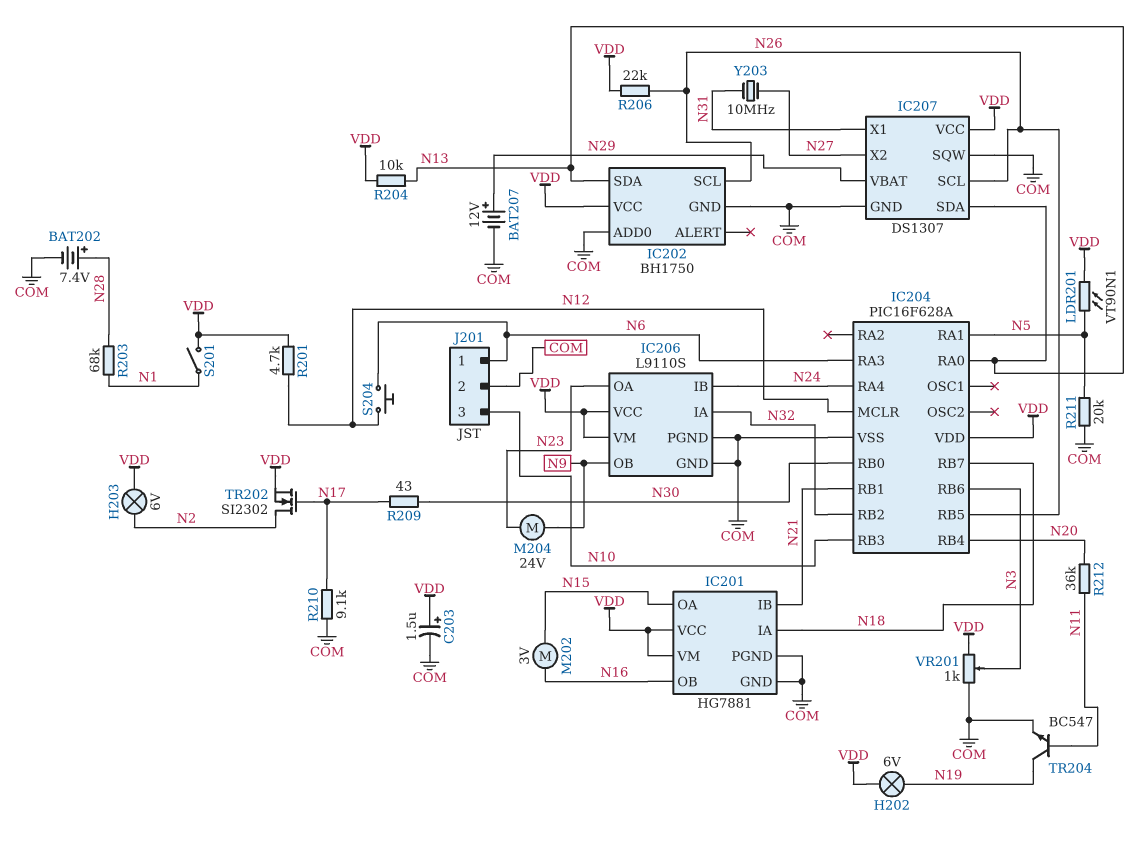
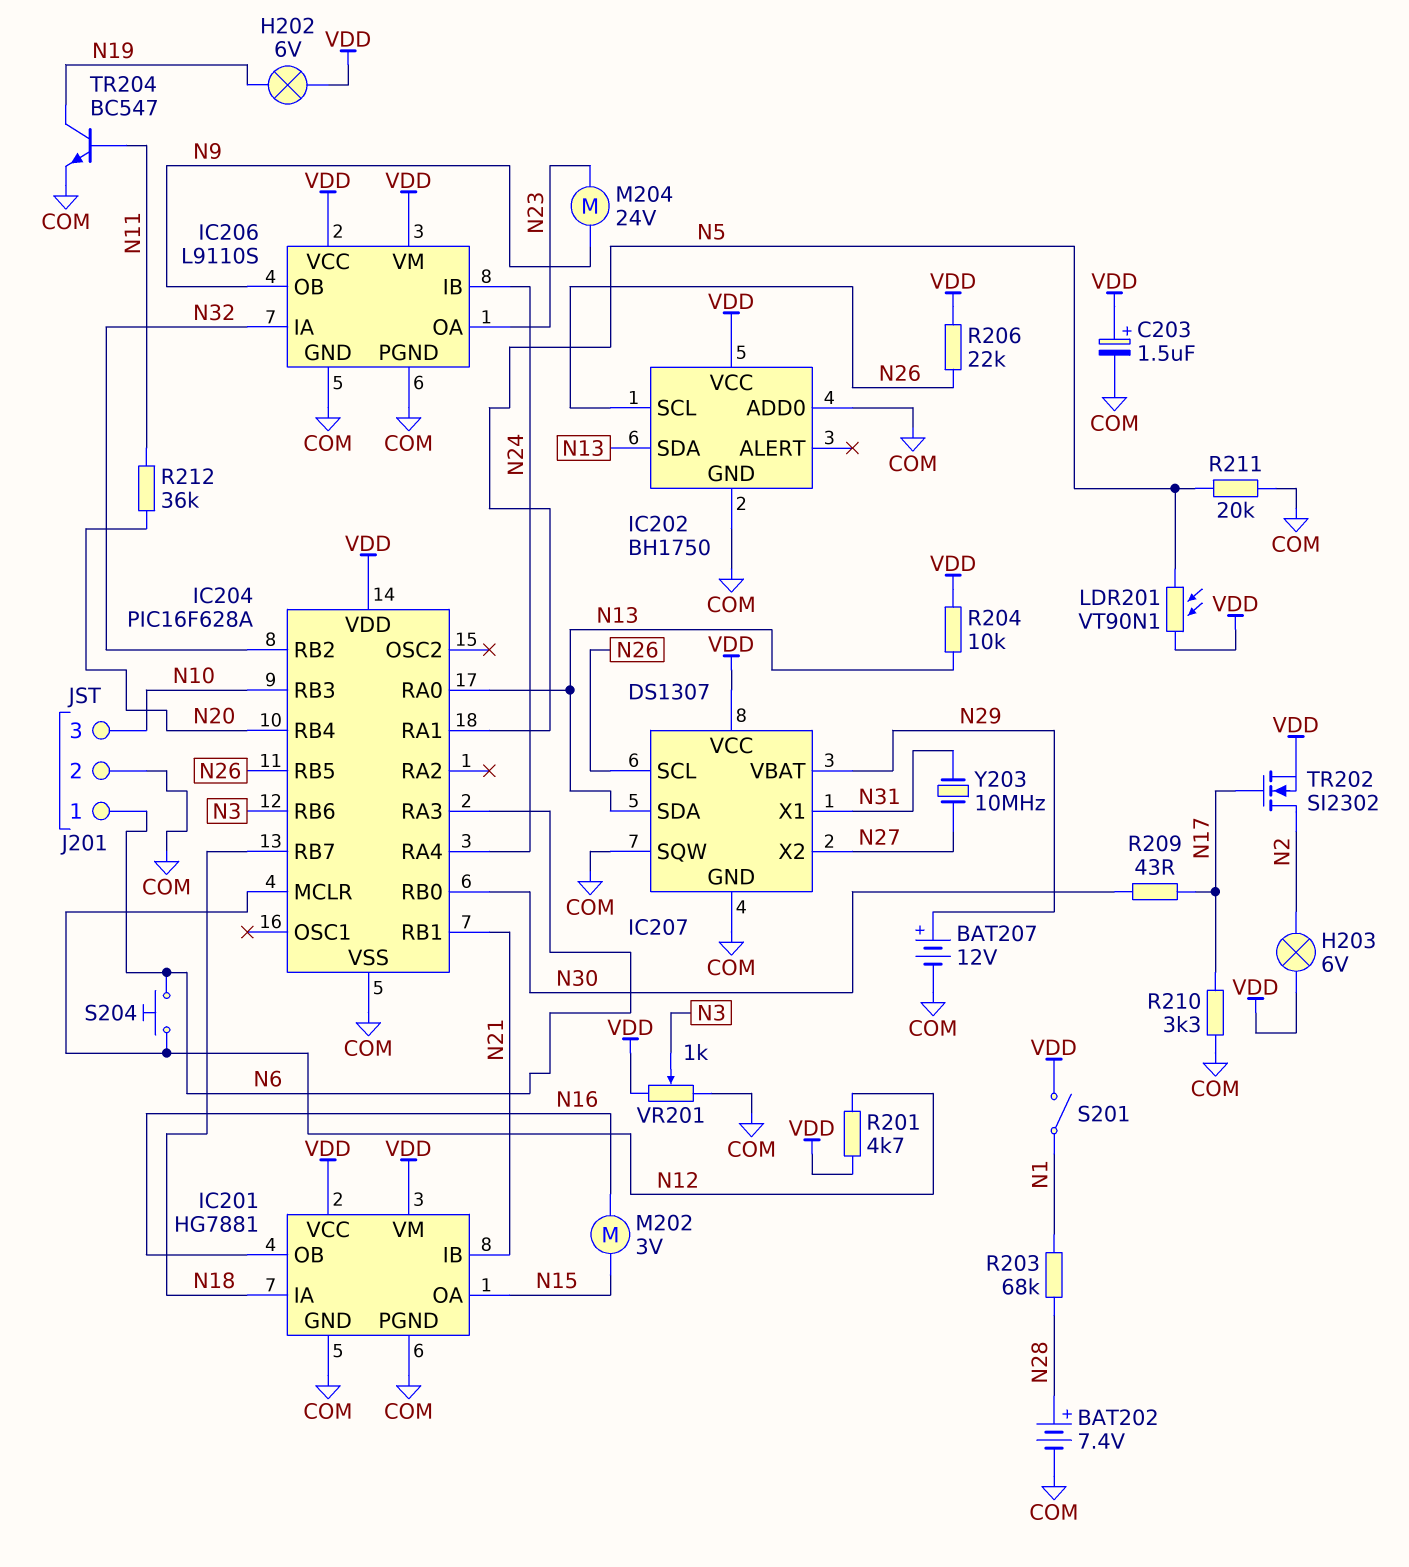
R210: 9.1k (COM, N17) -> 3.3k (COM, N17)

